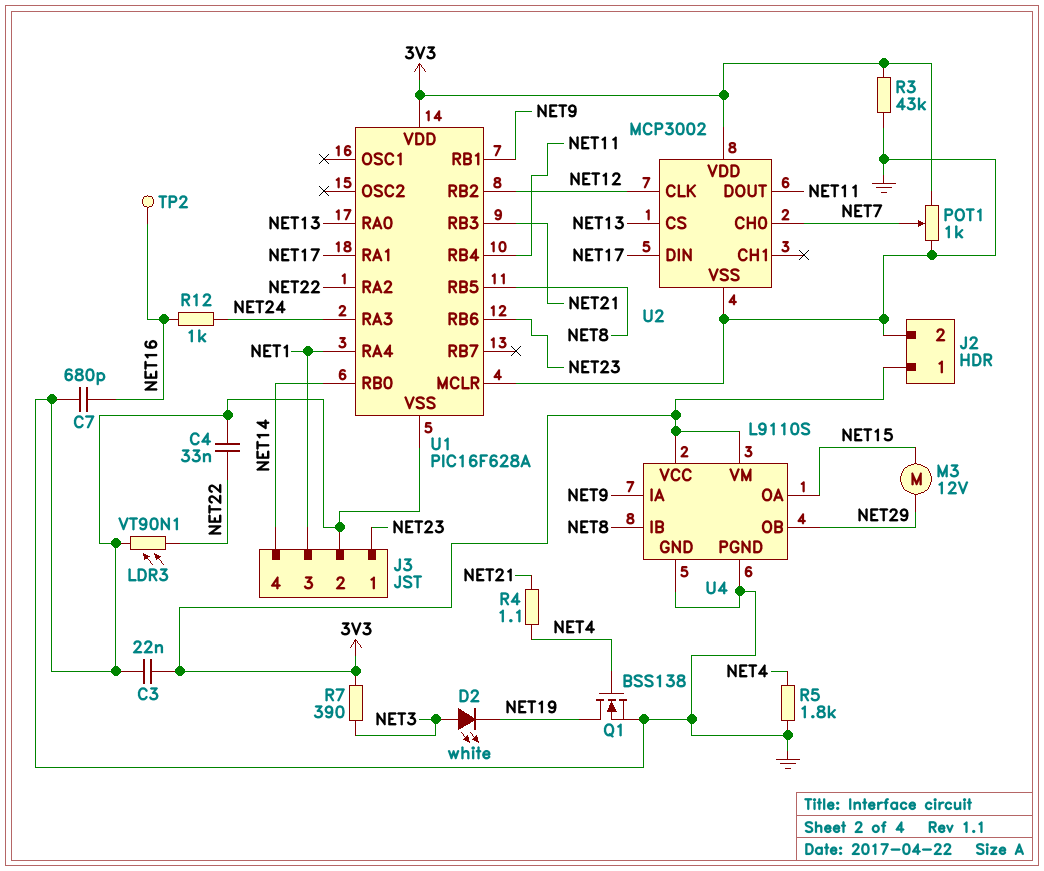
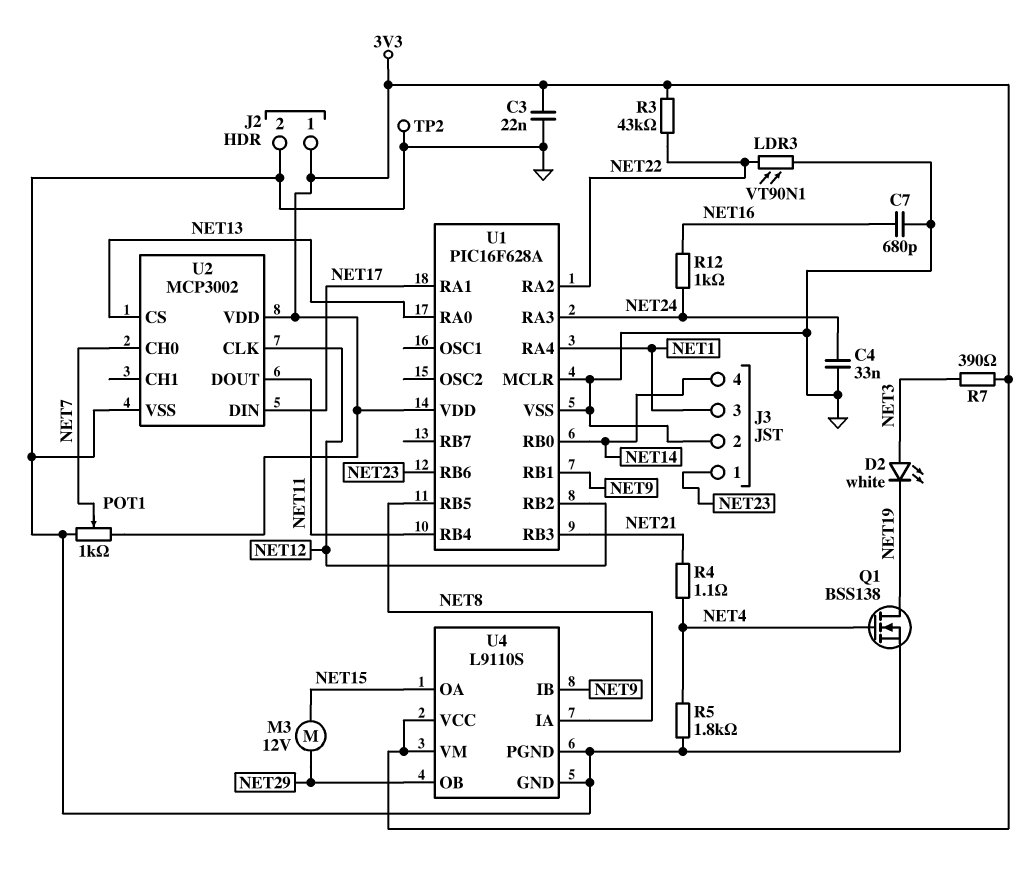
C4: 33nF (GND, NET22) -> 33nF (GND, NET24)
R3: 43k (3V3, GND) -> 43k (3V3, NET22)
TP2: test point (NET16) -> test point (GND)
U4 pin IA: NET9 -> NET8
U4 pin IB: NET8 -> NET9

